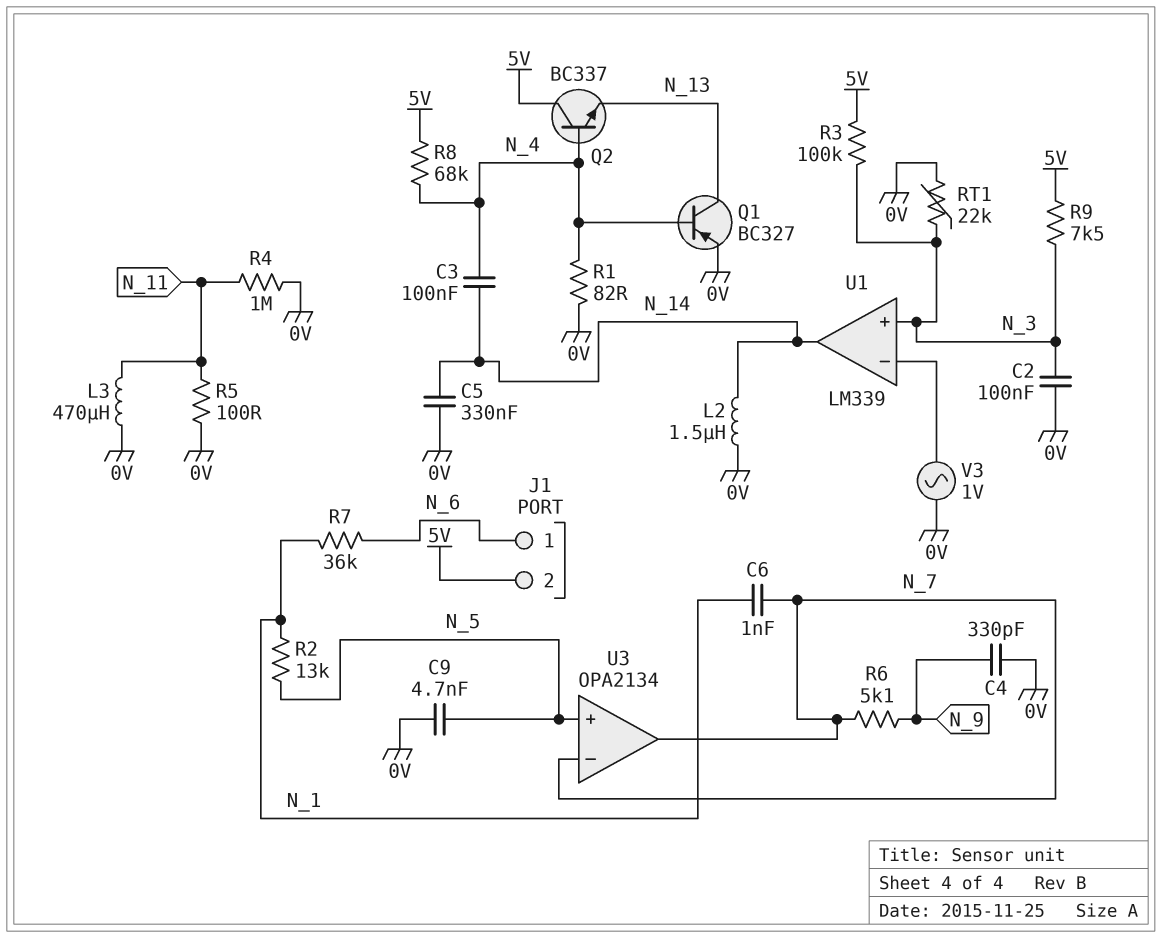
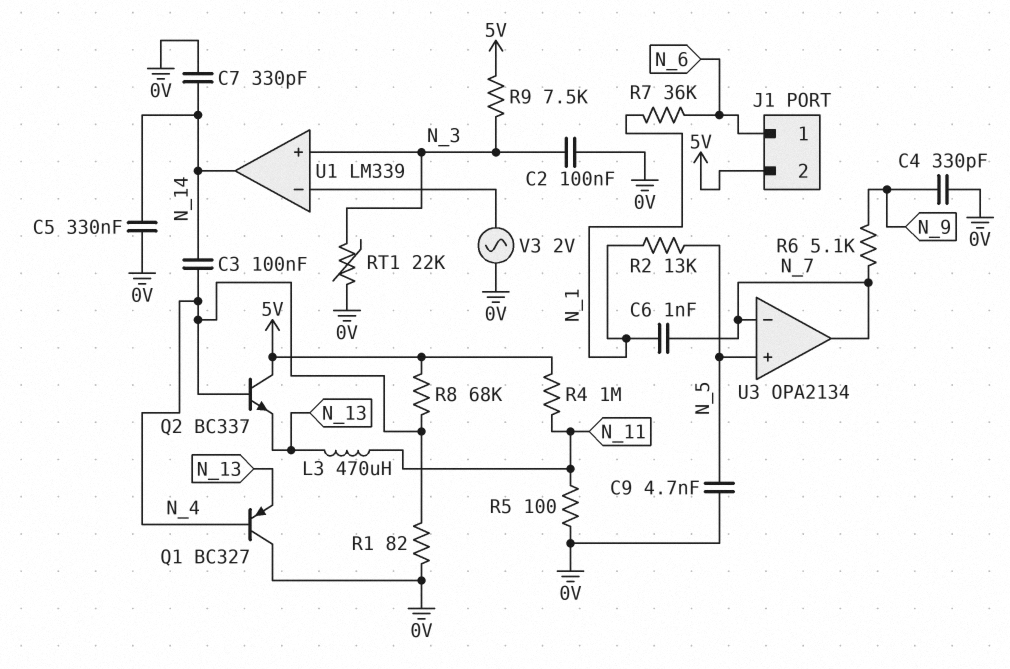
C7: none -> 330pF (0V, N_14)
L2: 1.5uH (0V, N_14) -> none
L3: 470uH (0V, N_11) -> 470uH (N_11, N_13)
Q1: PNP BC327 (B N_4, C N_13, E 0V) -> PNP BC327 (B N_4, C 0V, E N_13)
R3: 100k (5V, N_3) -> none
R4: 1M (0V, N_11) -> 1M (5V, N_11)
V3: AC 1V (0V, U1/in-) -> AC 2V (0V, U1/in-)

